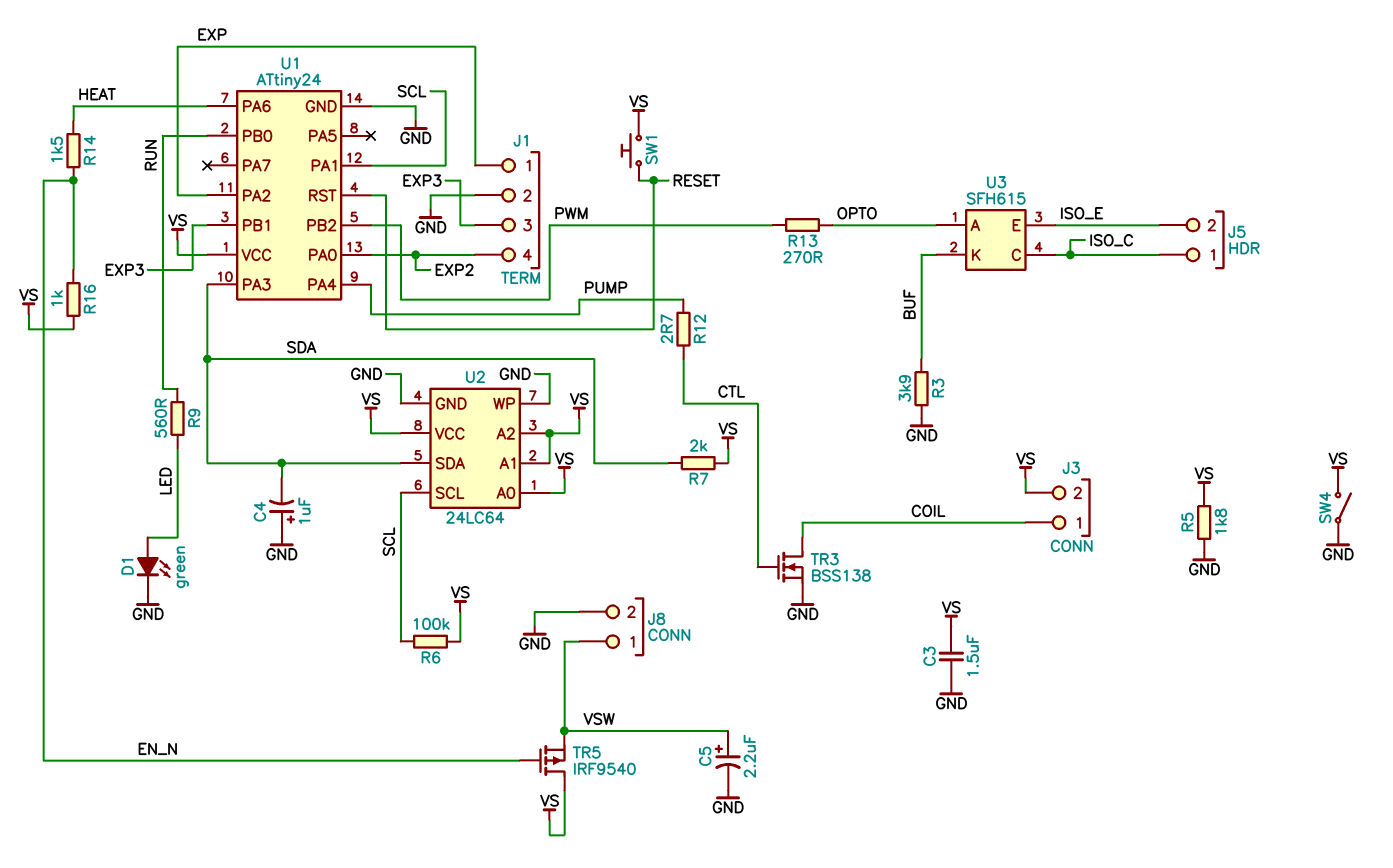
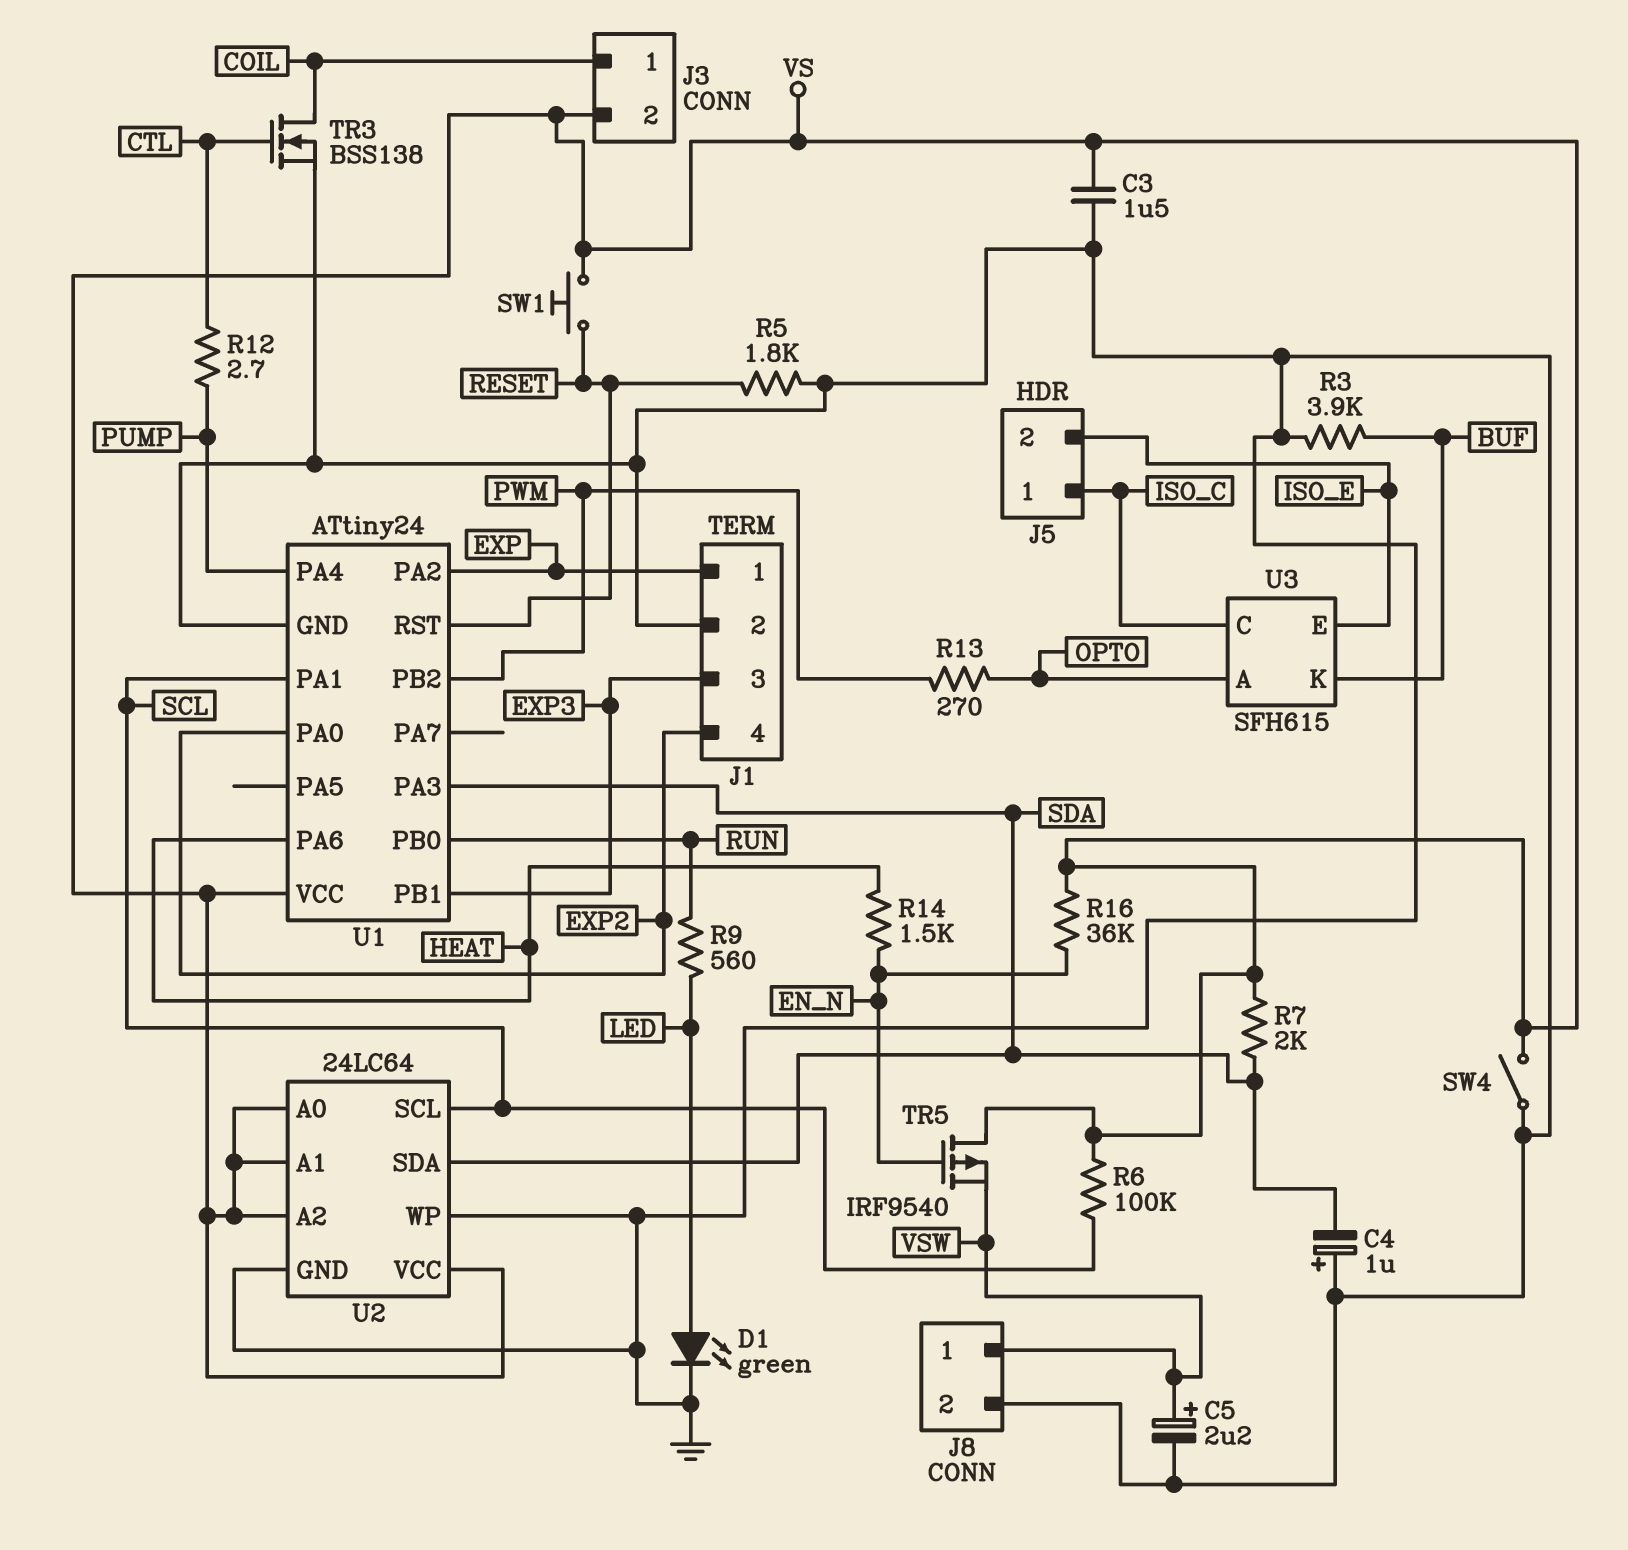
R5: 1.8k (GND, VS) -> 1.8k (GND, RESET)
R16: 1k (EN_N, VS) -> 36k (EN_N, VS)

